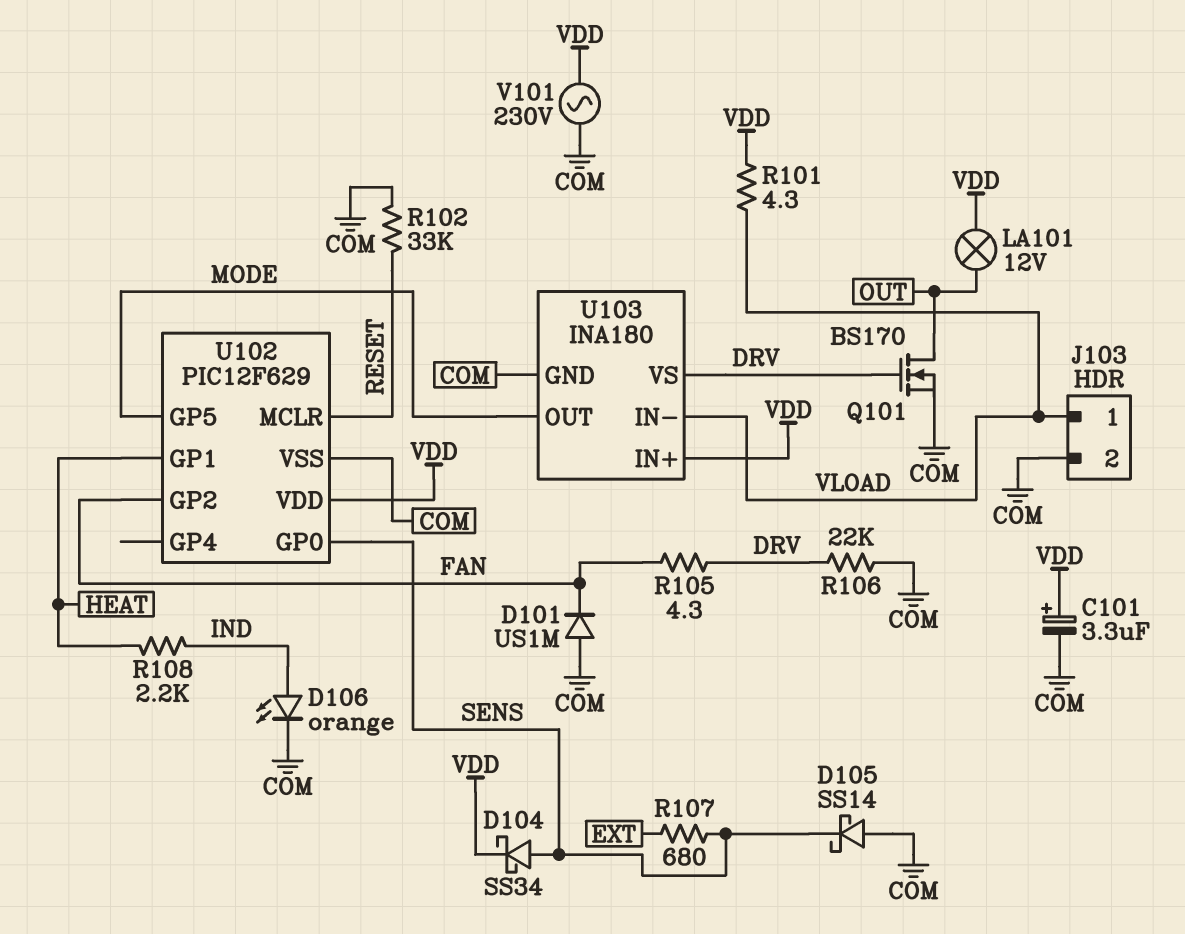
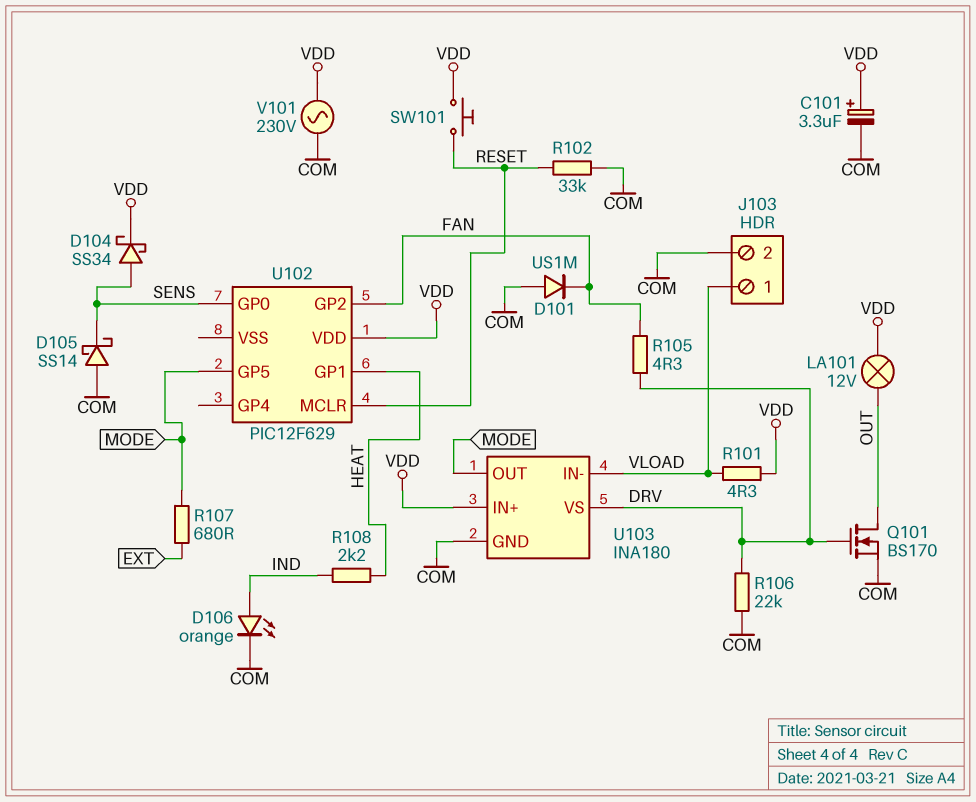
R107: 680 (EXT, SENS) -> 680 (EXT, MODE)
SW101: none -> button (RESET, VDD)
U102 pin VSS: COM -> none

